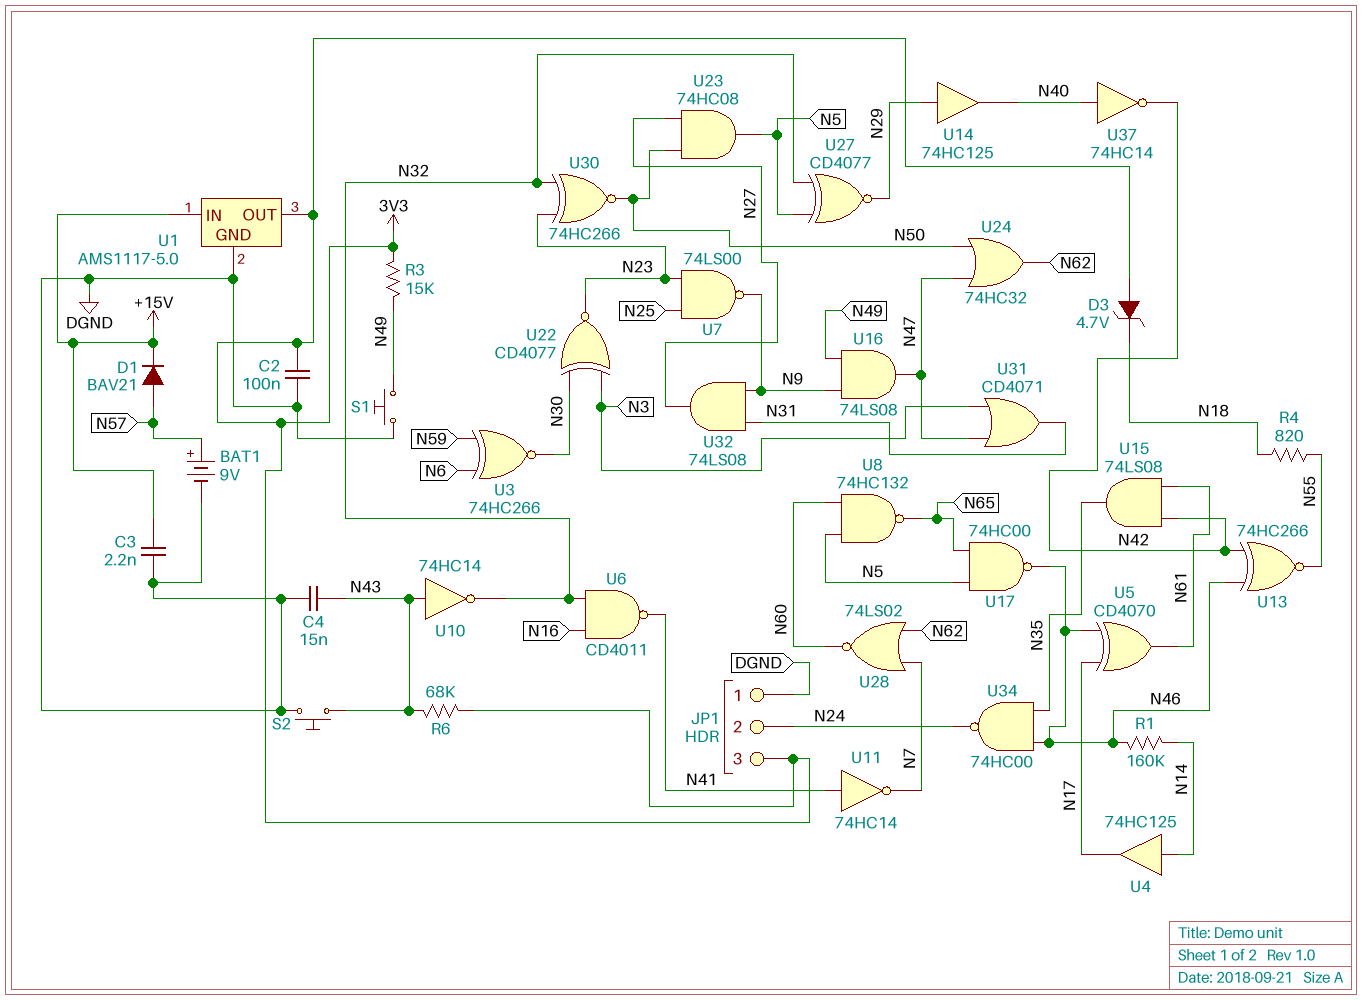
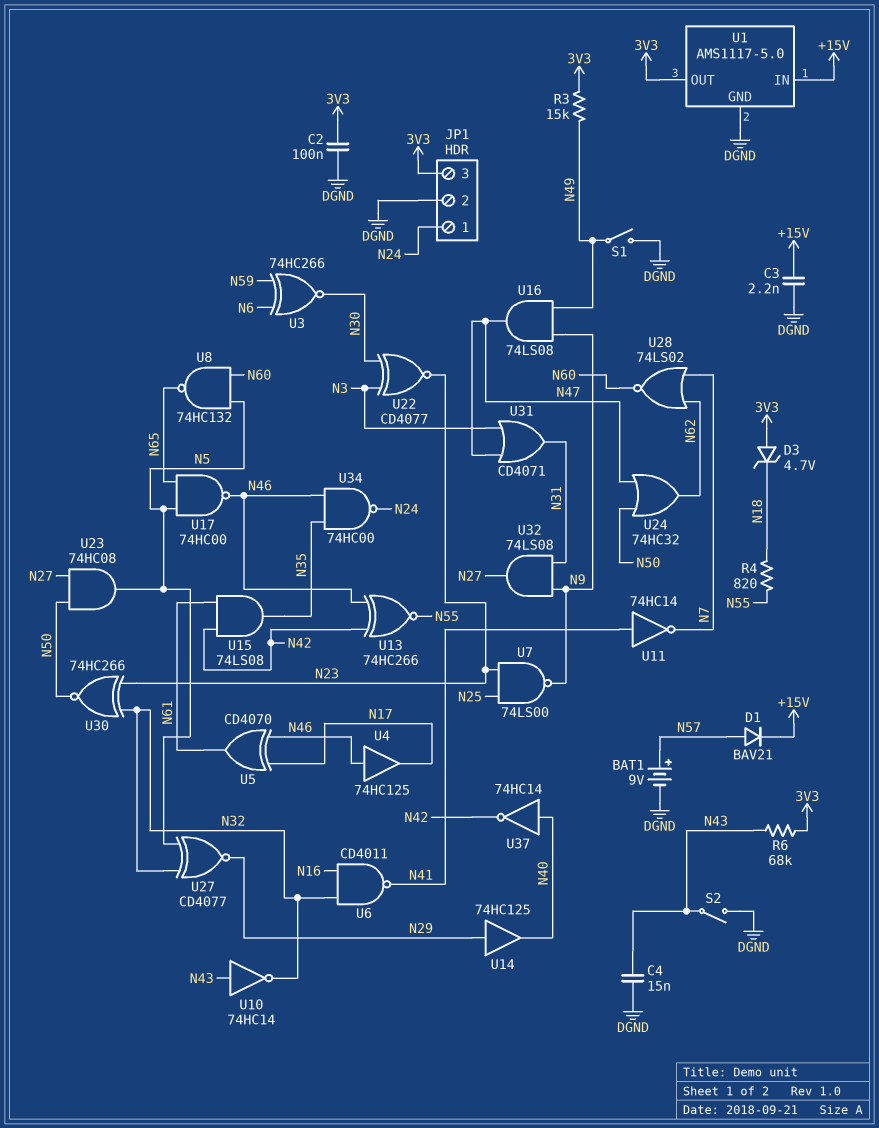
JP1 pin 1: DGND -> N24
JP1 pin 2: N24 -> DGND
R1: 160k (N14, N46) -> none
S1: button (DGND, N49) -> switch (DGND, N49)
S2: button (DGND, N43) -> switch (DGND, N43)
U4: buffer 74HC125 (in N14, out N17) -> buffer 74HC125 (in N46, out N17)

